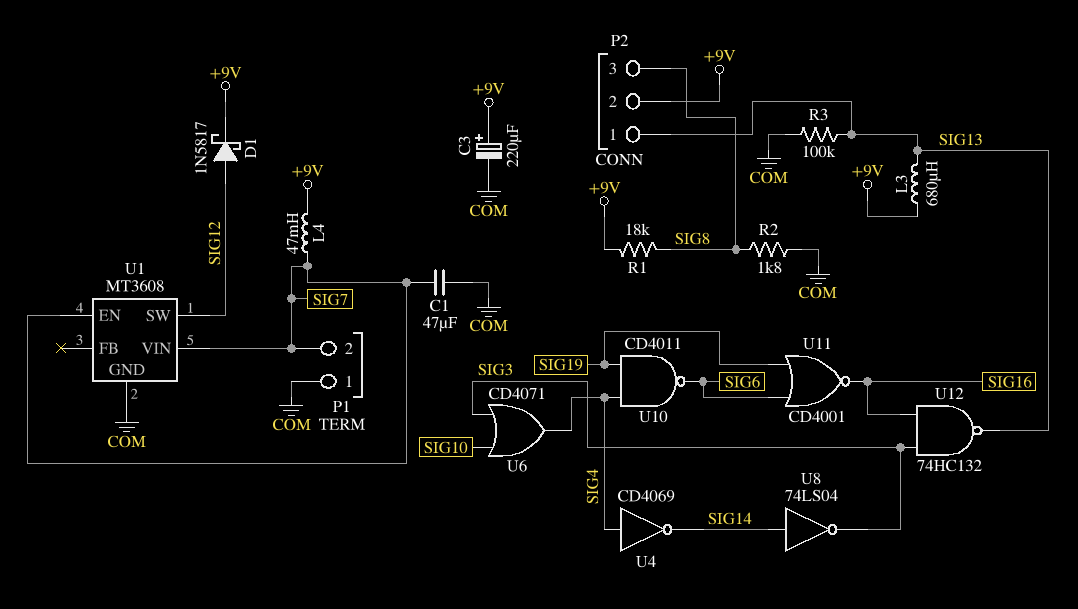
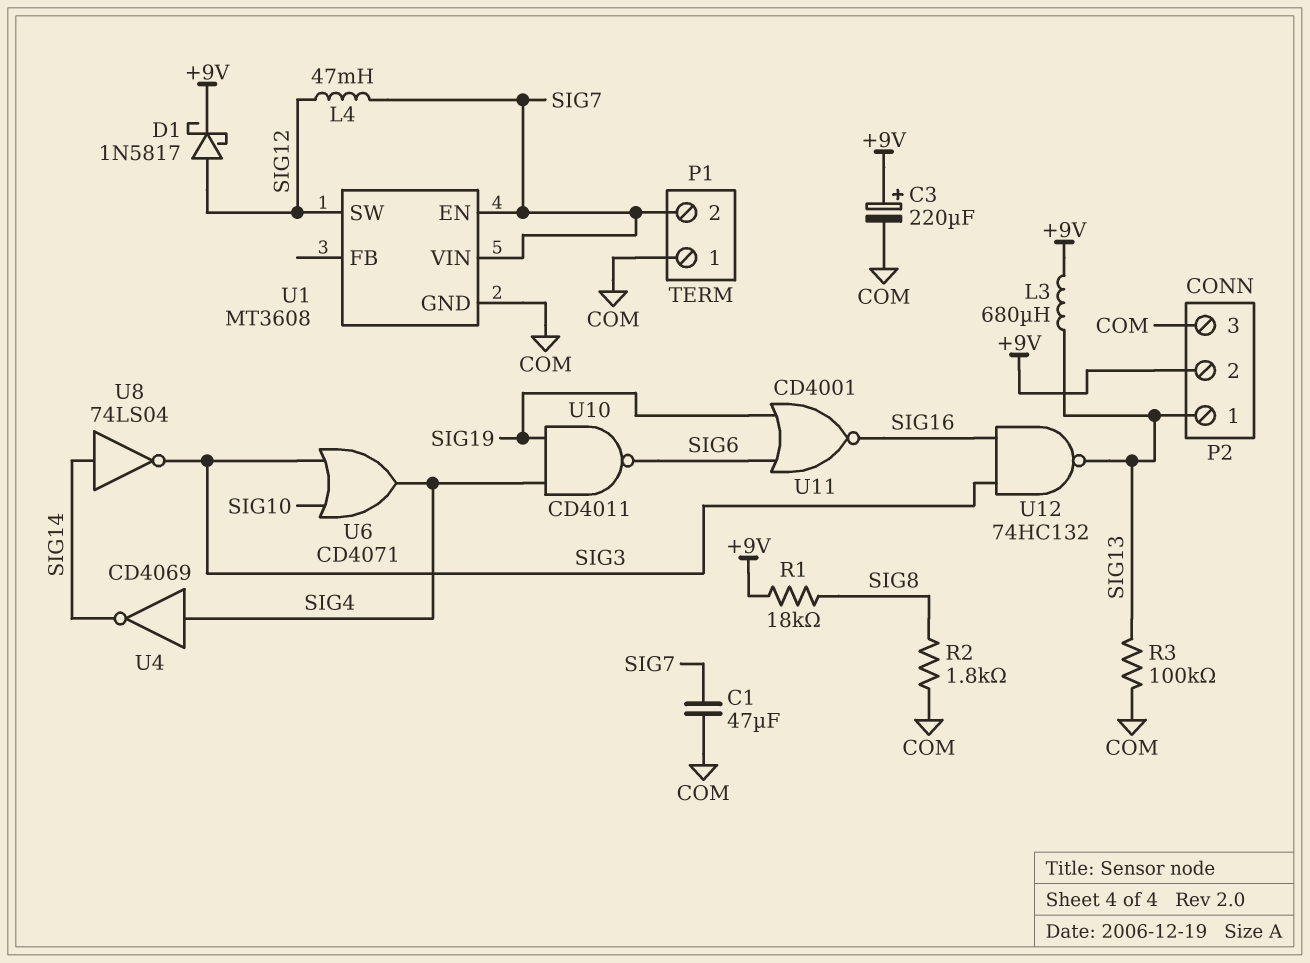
L4: 47mH (+9V, SIG7) -> 47mH (SIG7, SIG12)
P2 pin 3: SIG8 -> COM

